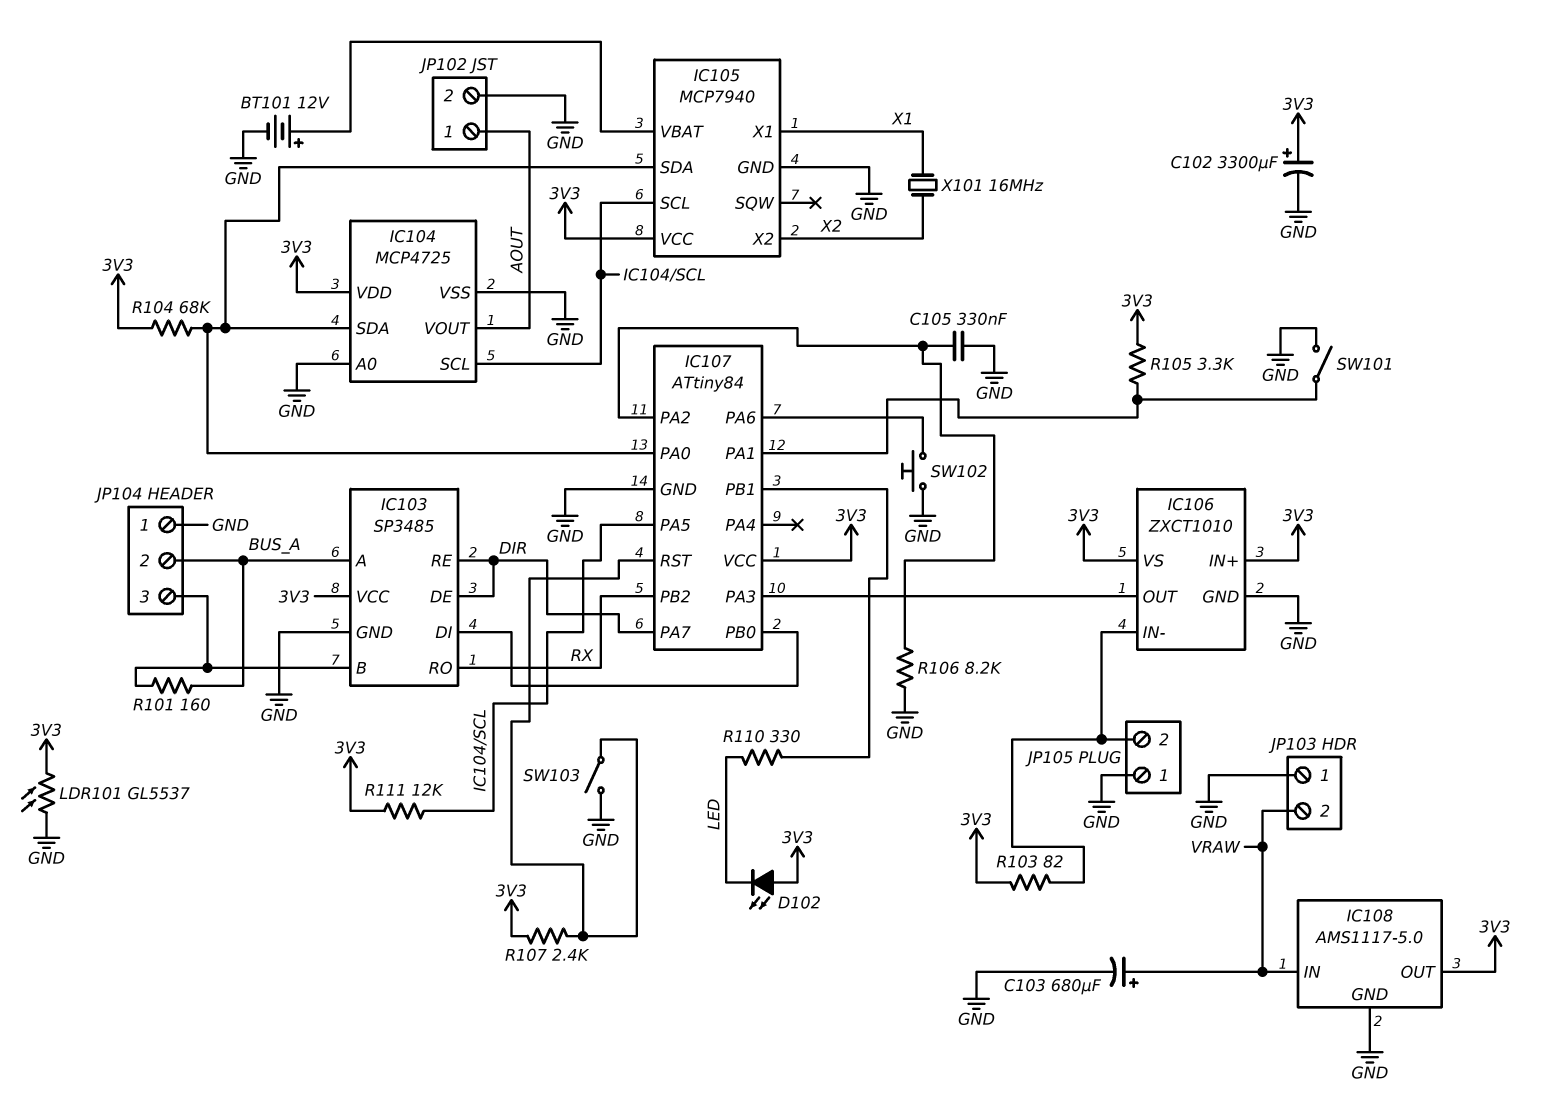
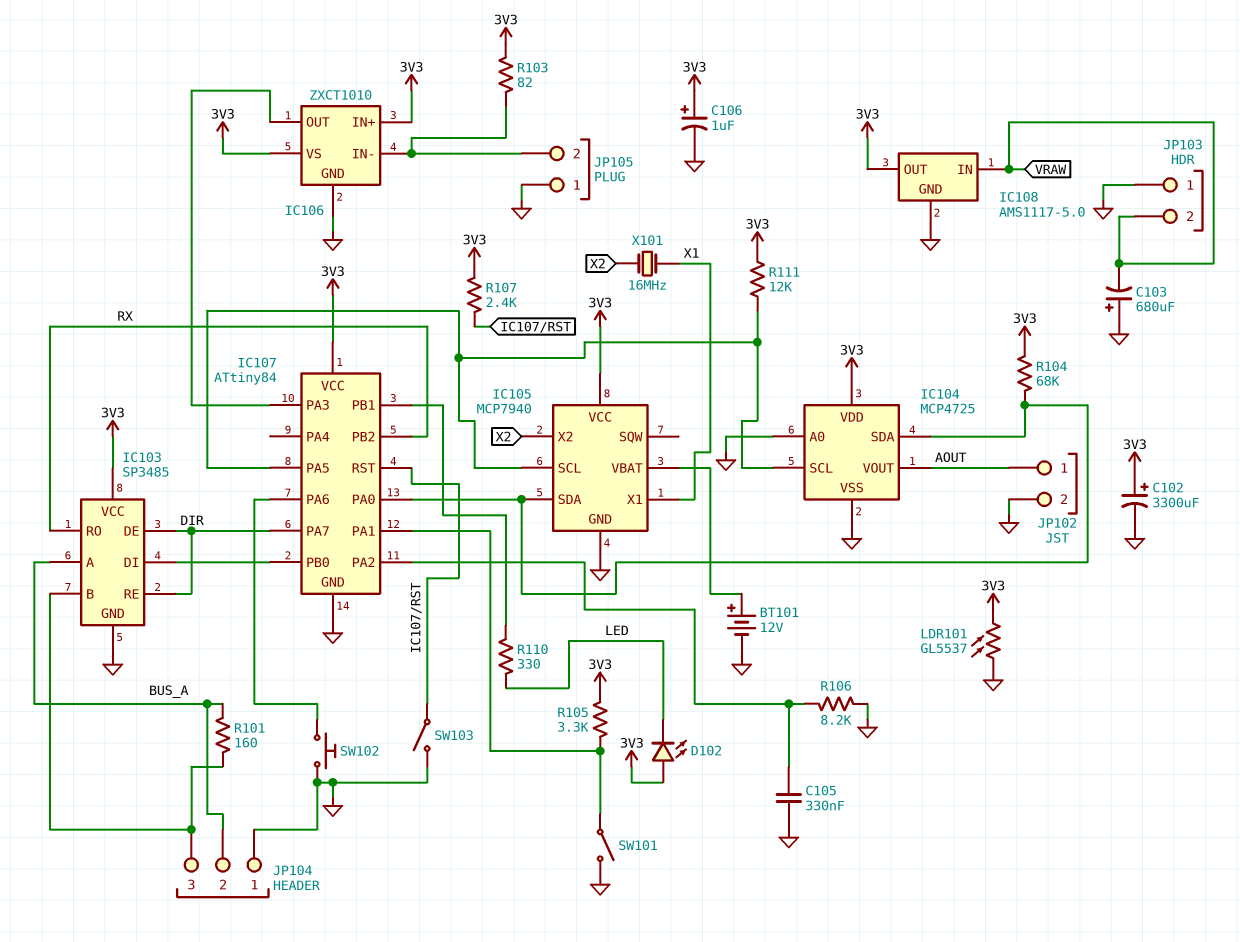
C103: 680uF (plus VRAW, minus GND) -> 680uF (plus GND, minus VRAW)
C106: none -> 1uF (plus 3V3, minus GND)

